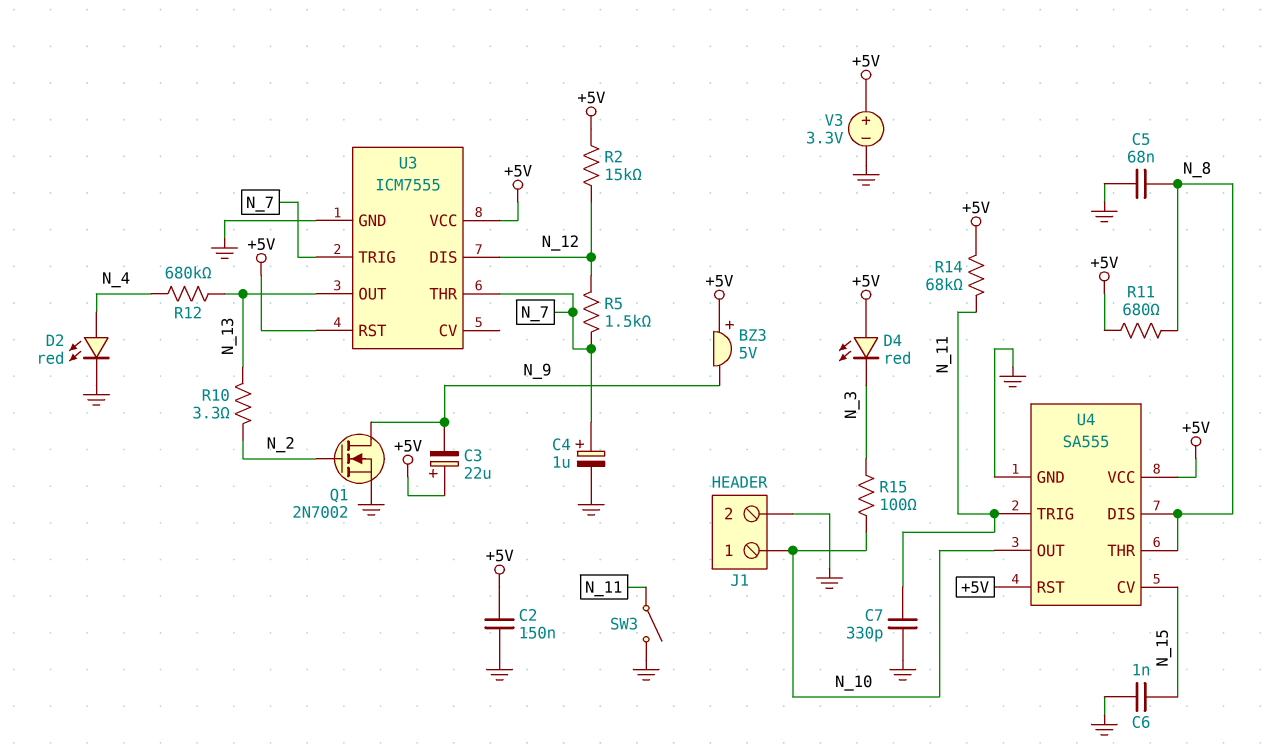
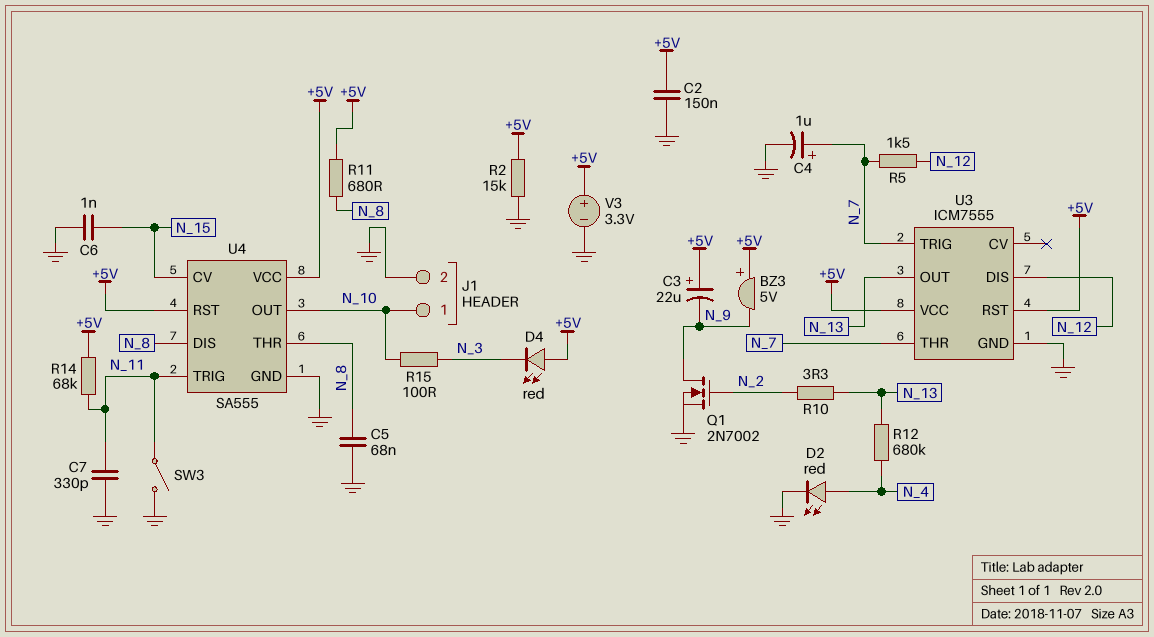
R2: 15k (+5V, N_12) -> 15k (+5V, GND)

